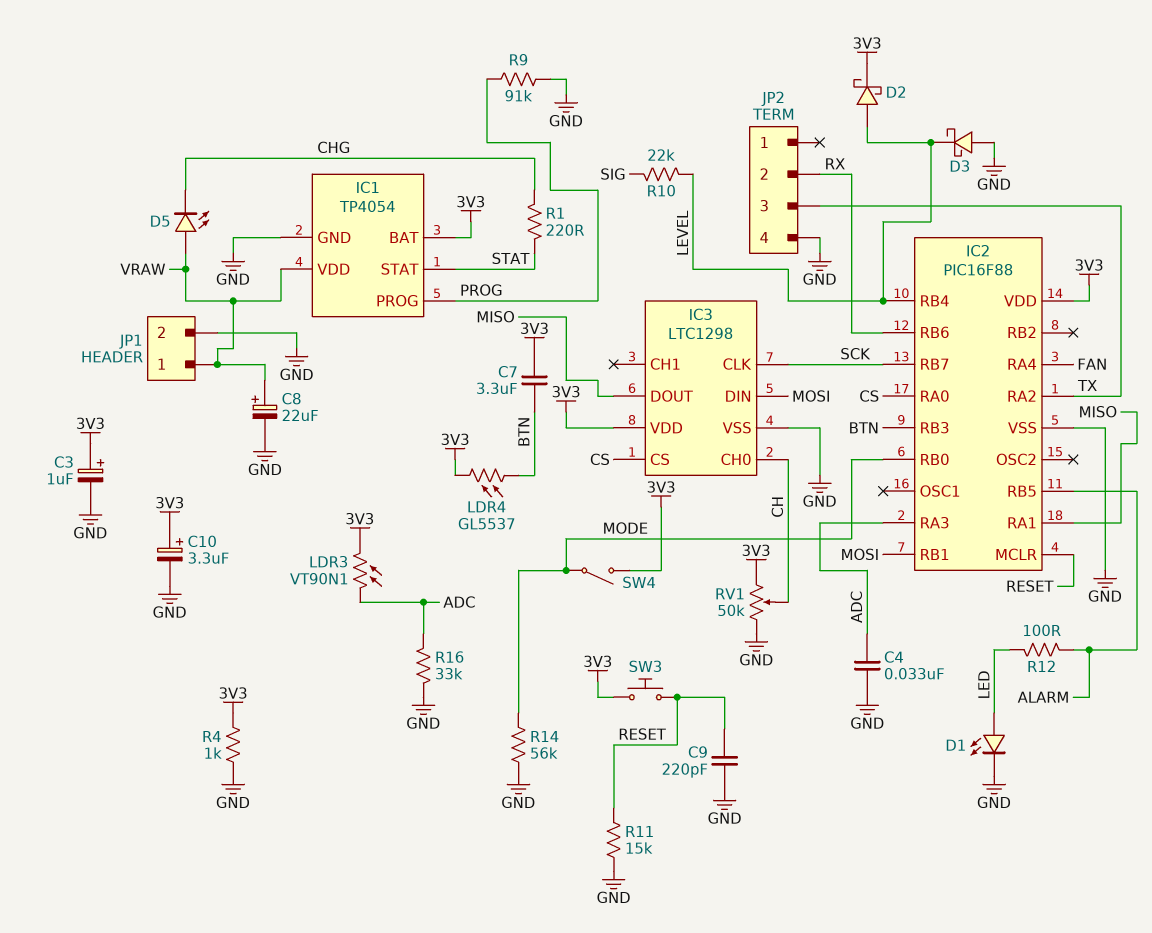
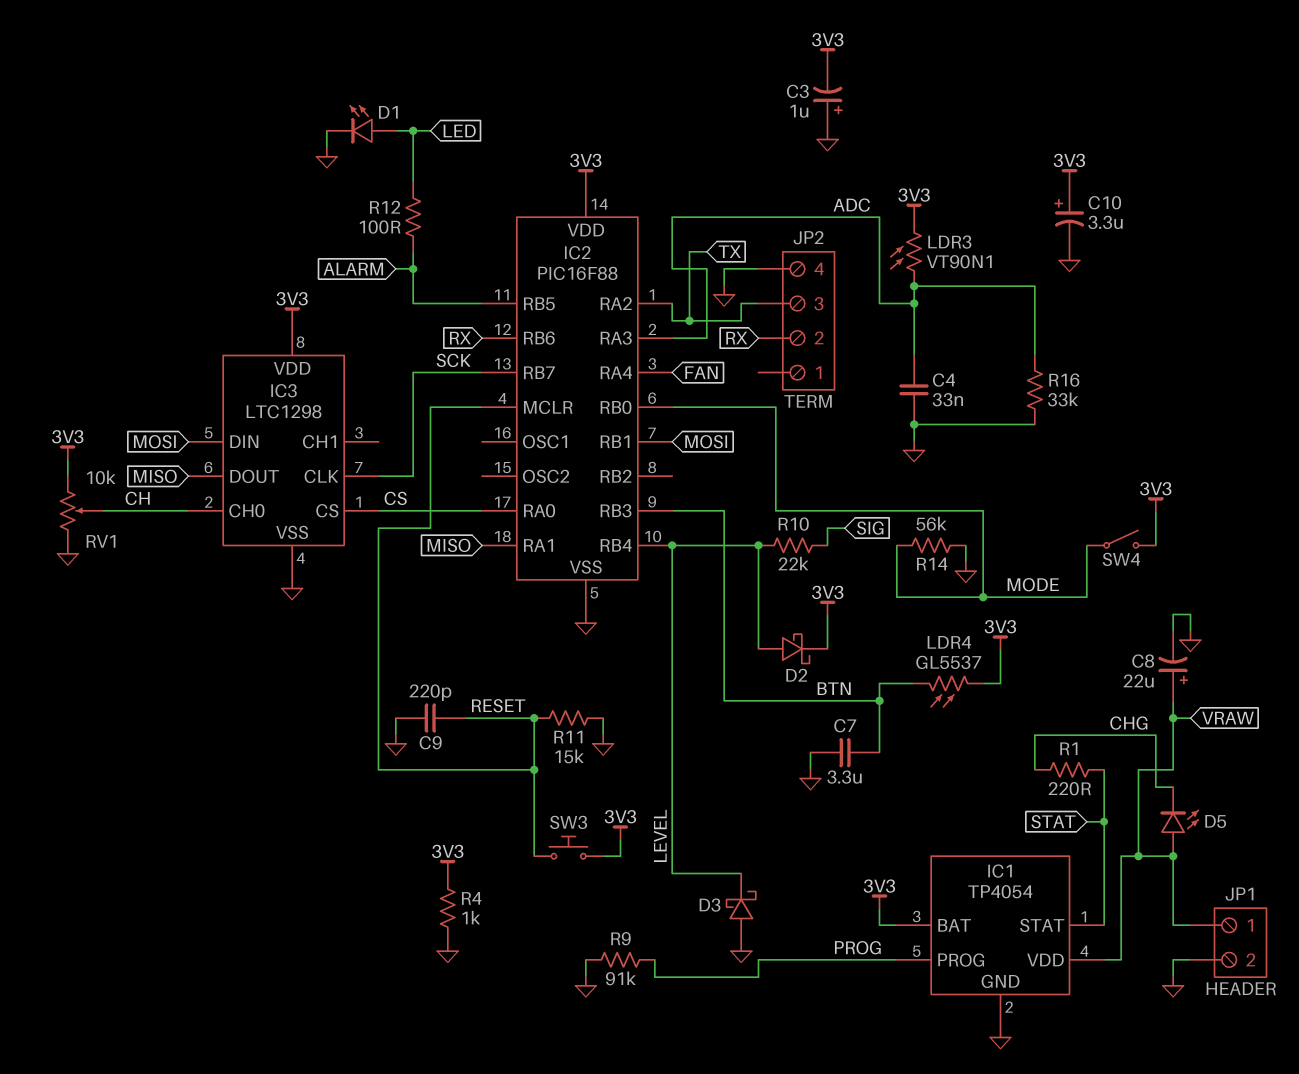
C3: 1uF (plus 3V3, minus GND) -> 1uF (plus GND, minus 3V3)
C7: 3.3uF (3V3, BTN) -> 3.3uF (BTN, GND)
RV1: 50k (3V3, GND, wiper CH) -> 10k (3V3, GND, wiper CH)

